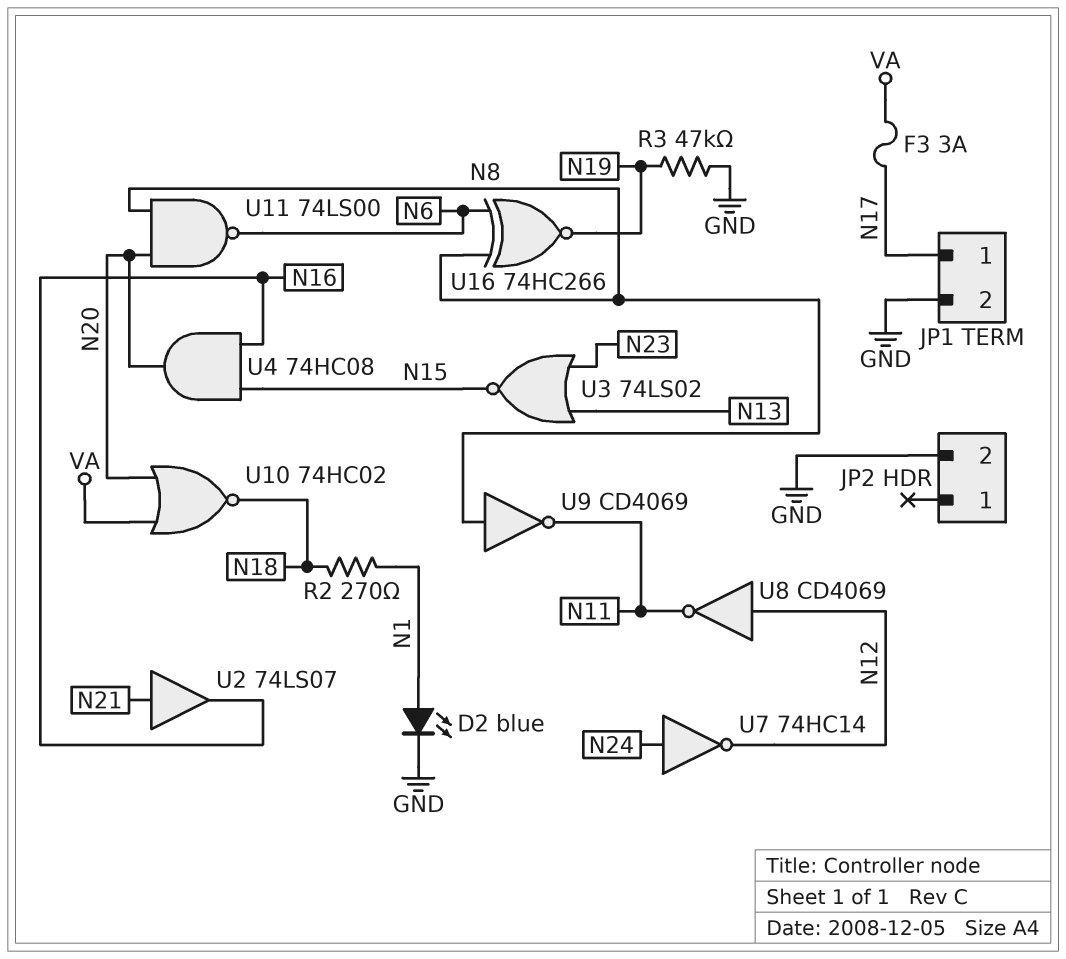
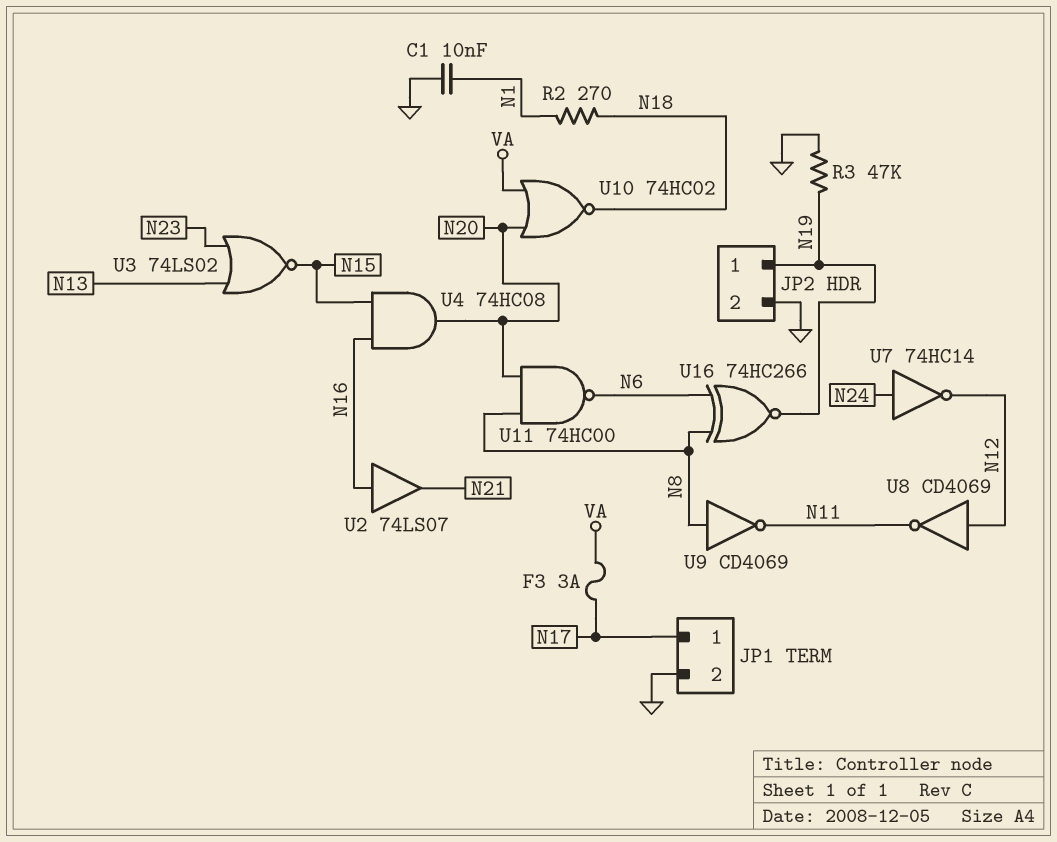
C1: none -> 10nF (GND, N1)
D2: LED blue (A N1, K GND) -> none
JP2 pin 1: none -> N19
U2: buffer 74LS07 (in N21, out N16) -> buffer 74LS07 (in N16, out N21)
U11: NAND 74LS00 (in N8, in N20, out N6) -> NAND 74HC00 (in N8, in N20, out N6)

